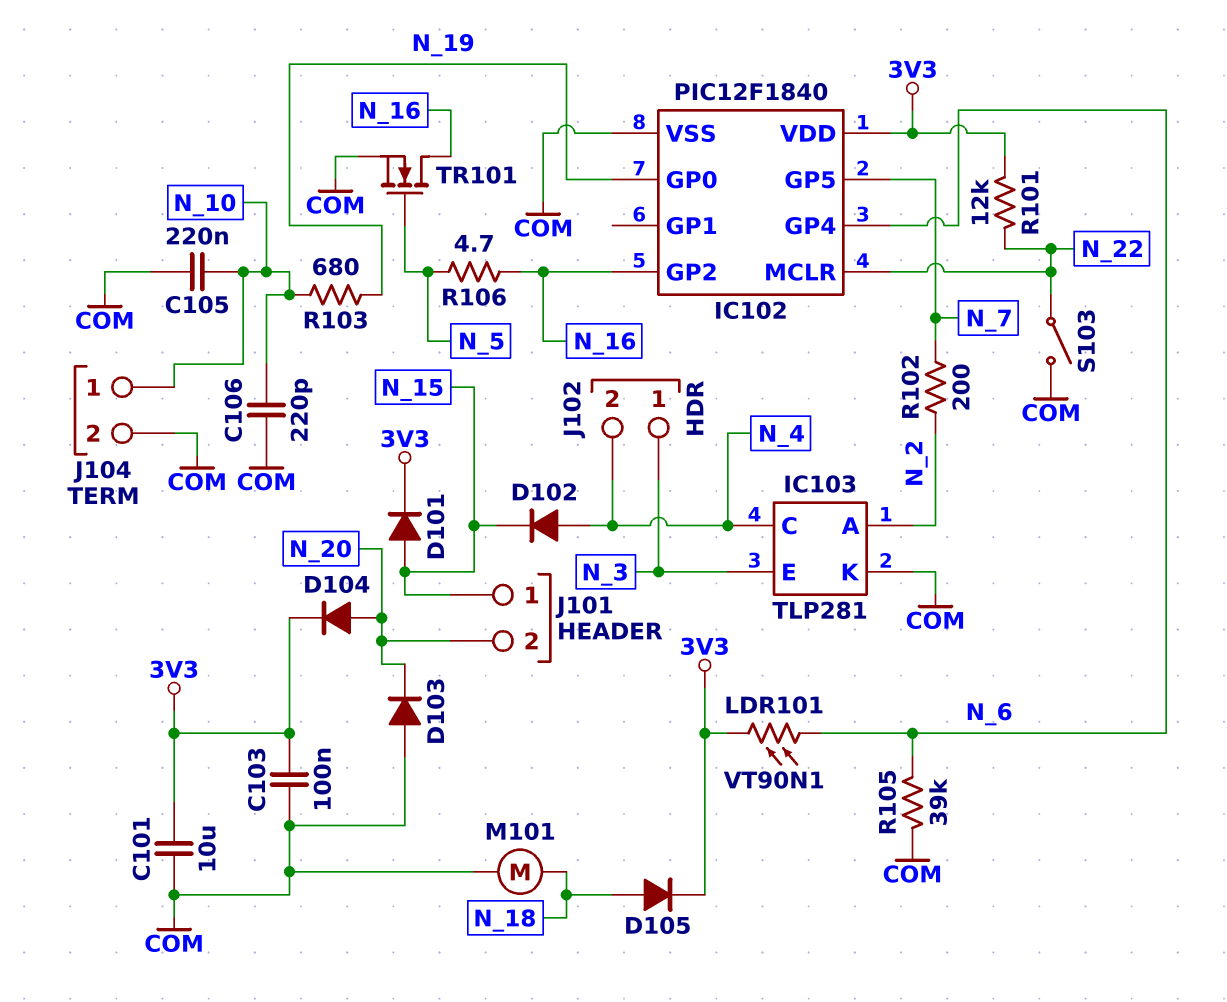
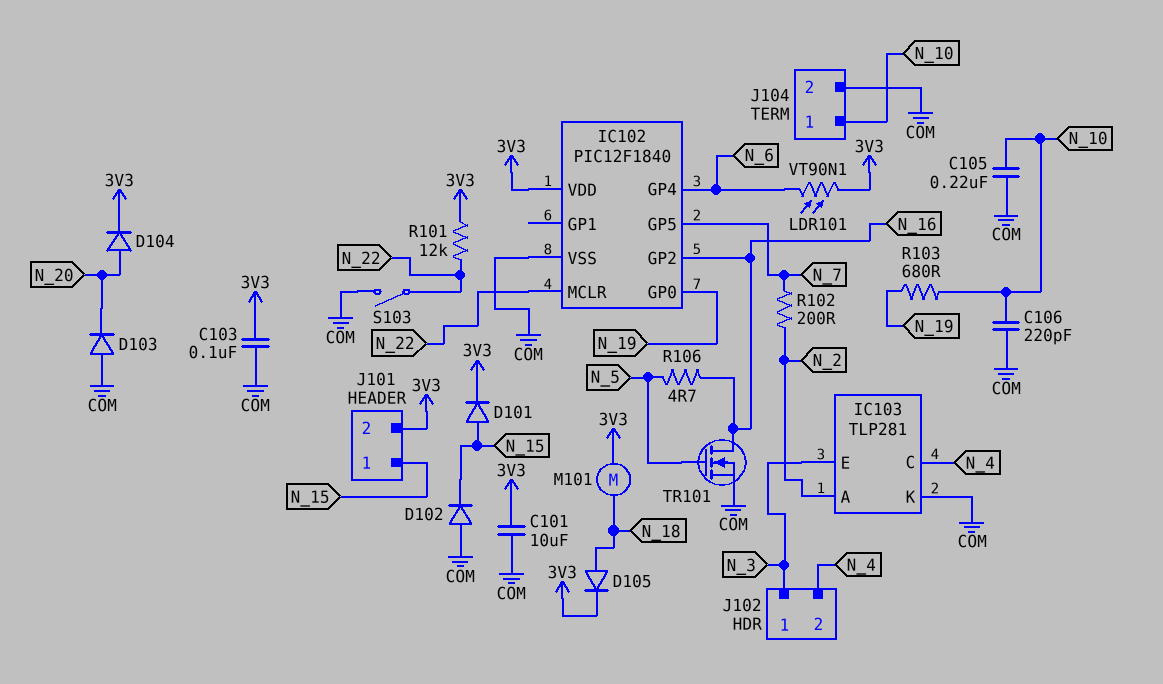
D102: diode (A N_4, K N_15) -> diode (A COM, K N_15)
J101 pin 2: N_20 -> 3V3
M101: motor (COM, N_18) -> motor (3V3, N_18)
R105: 39k (COM, N_6) -> none

